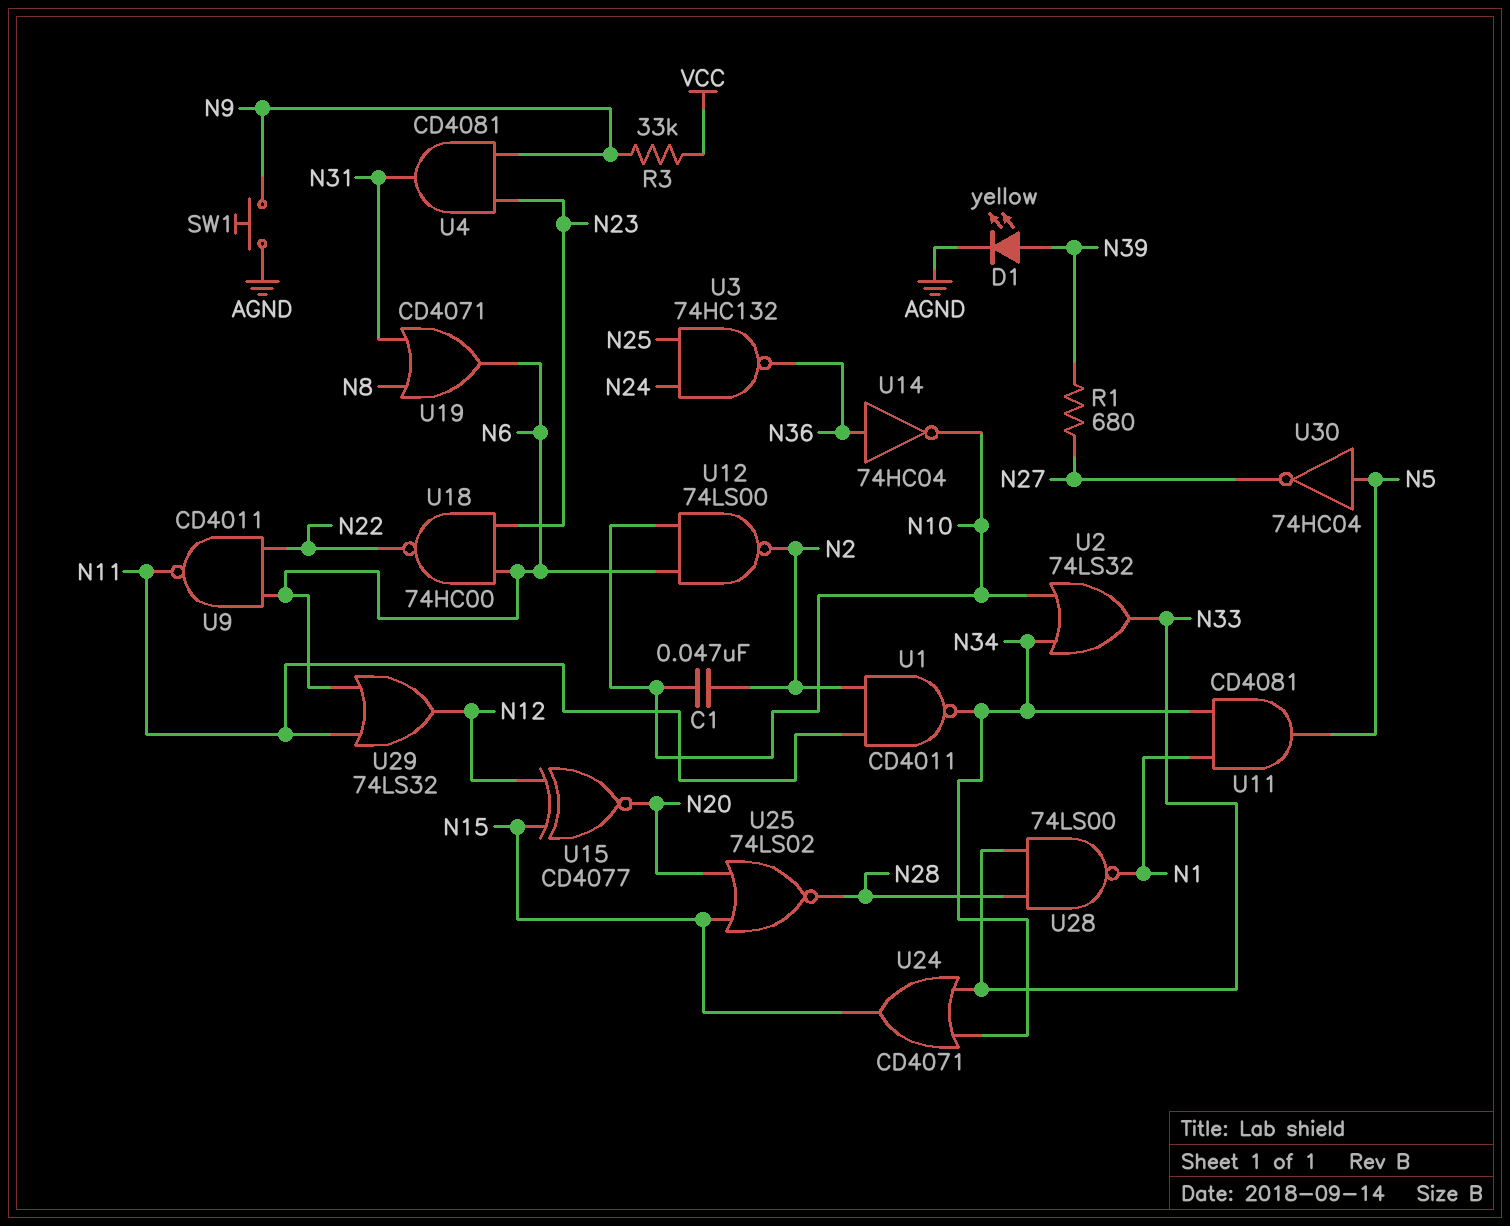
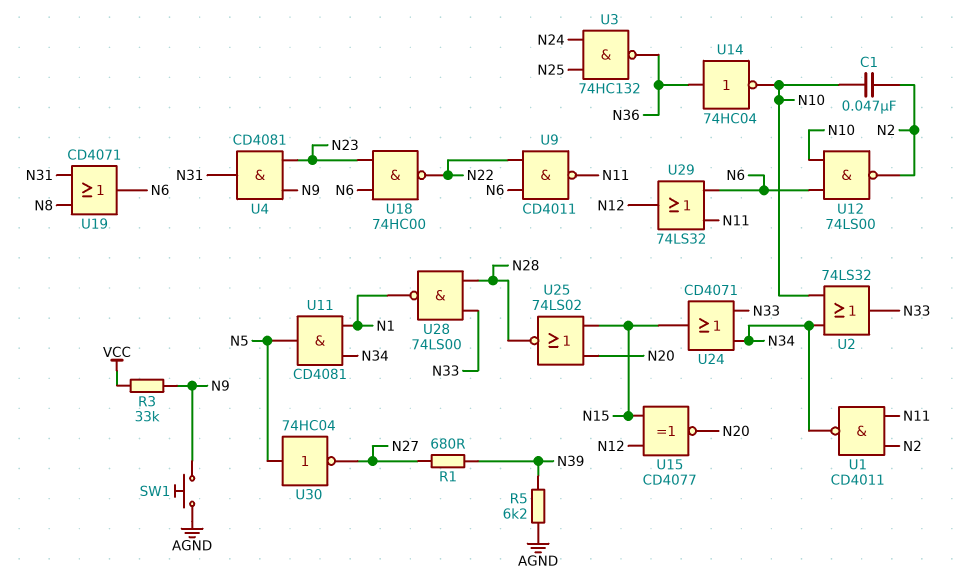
D1: LED yellow (A N39, K AGND) -> none
R5: none -> 6.2k (AGND, N39)

